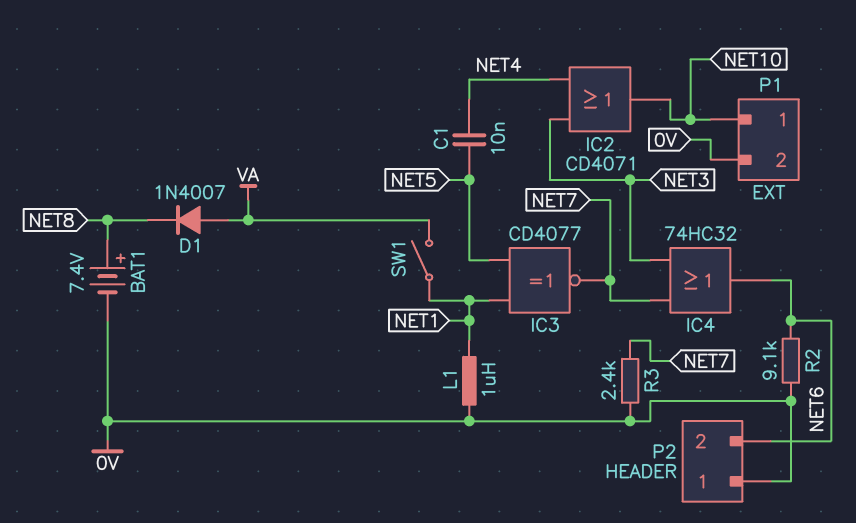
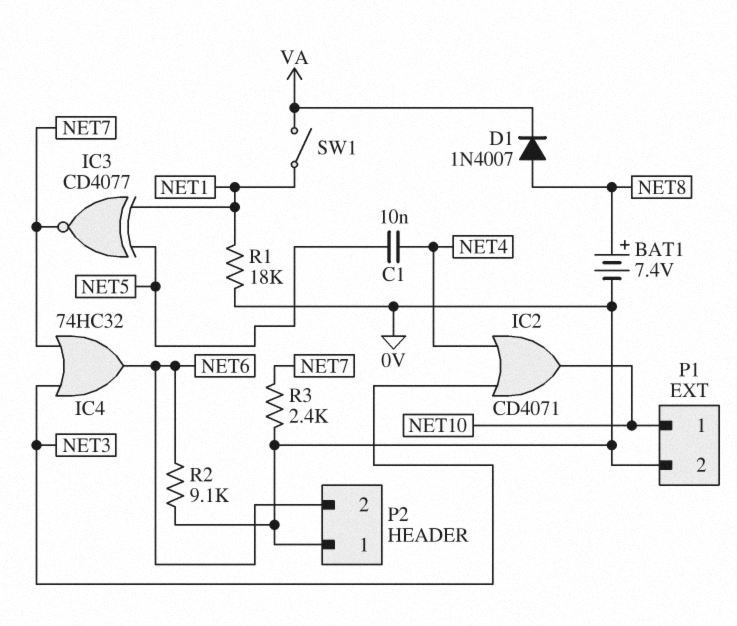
D1: diode 1N4007 (A VA, K NET8) -> diode 1N4007 (A NET8, K VA)
L1: 1uH (0V, NET1) -> none
R1: none -> 18k (0V, NET1)

